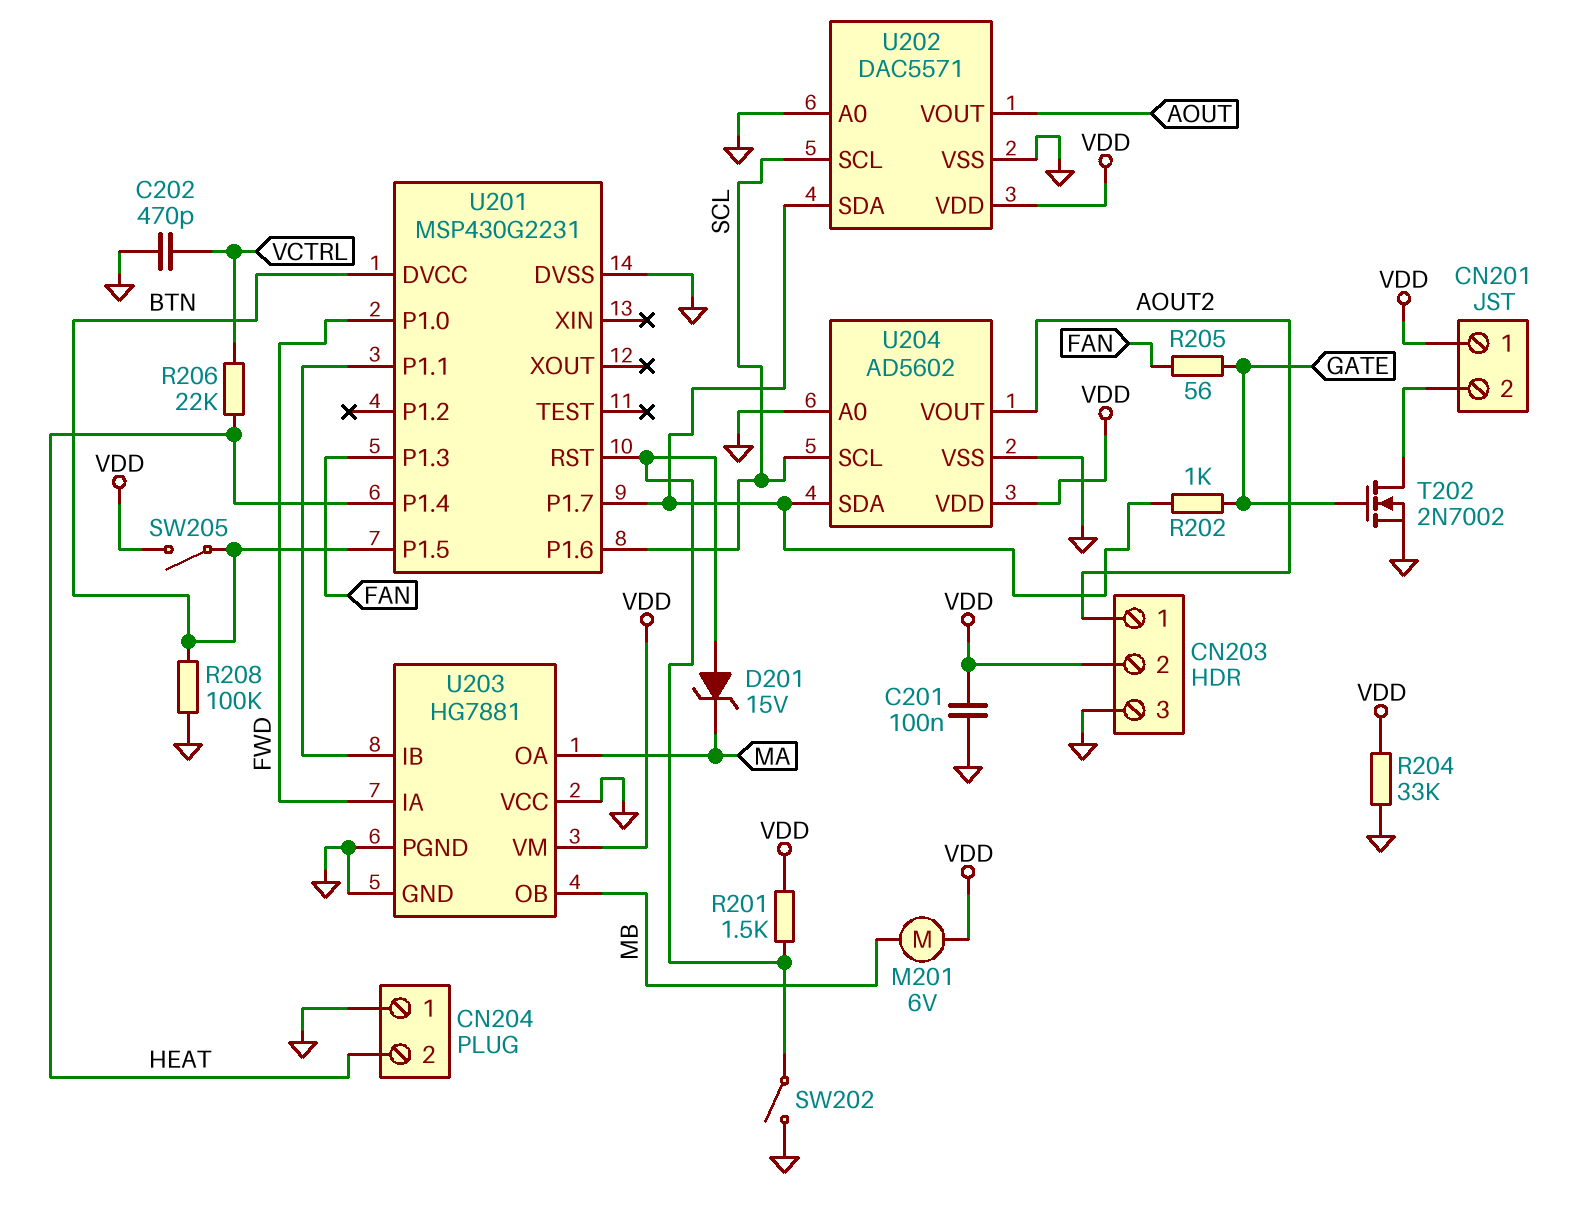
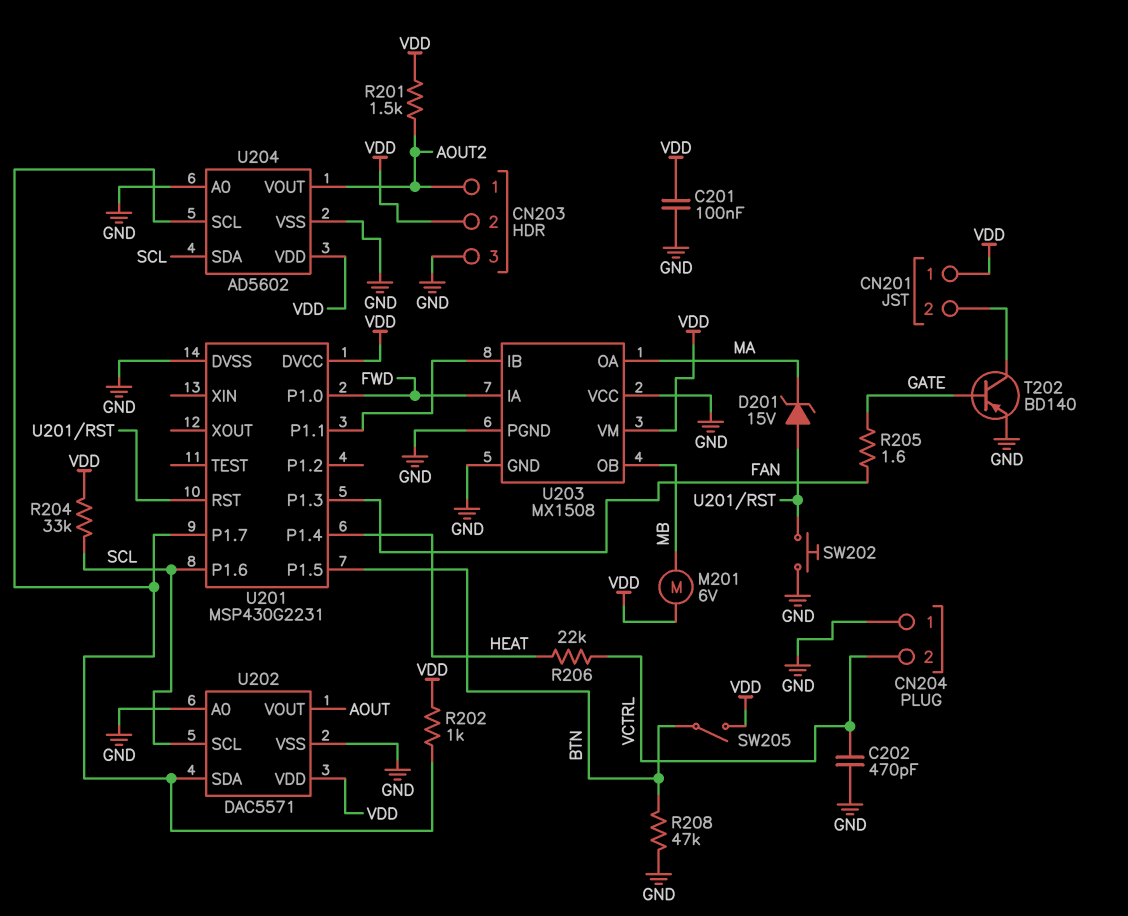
CN204 pin 2: HEAT -> VCTRL
R201: 1.5k (U201/RST, VDD) -> 1.5k (AOUT2, VDD)
R202: 1k (GATE, U201/P1.7) -> 1k (U201/P1.7, VDD)
R204: 33k (GND, VDD) -> 33k (SCL, VDD)
R205: 56 (FAN, GATE) -> 1.6 (FAN, GATE)
R208: 100k (BTN, GND) -> 47k (BTN, GND)
SW202: switch (GND, U201/RST) -> button (GND, U201/RST)
T202: NMOS 2N7002 (G GATE, D CN201/2, S GND) -> PNP BD140 (B GATE, C CN201/2, E GND)
U201 pin DVCC: BTN -> VDD
U203: HG7881 -> MX1508
U204 pin SCL: SCL -> U201/P1.7
U204 pin SDA: U201/P1.7 -> SCL

